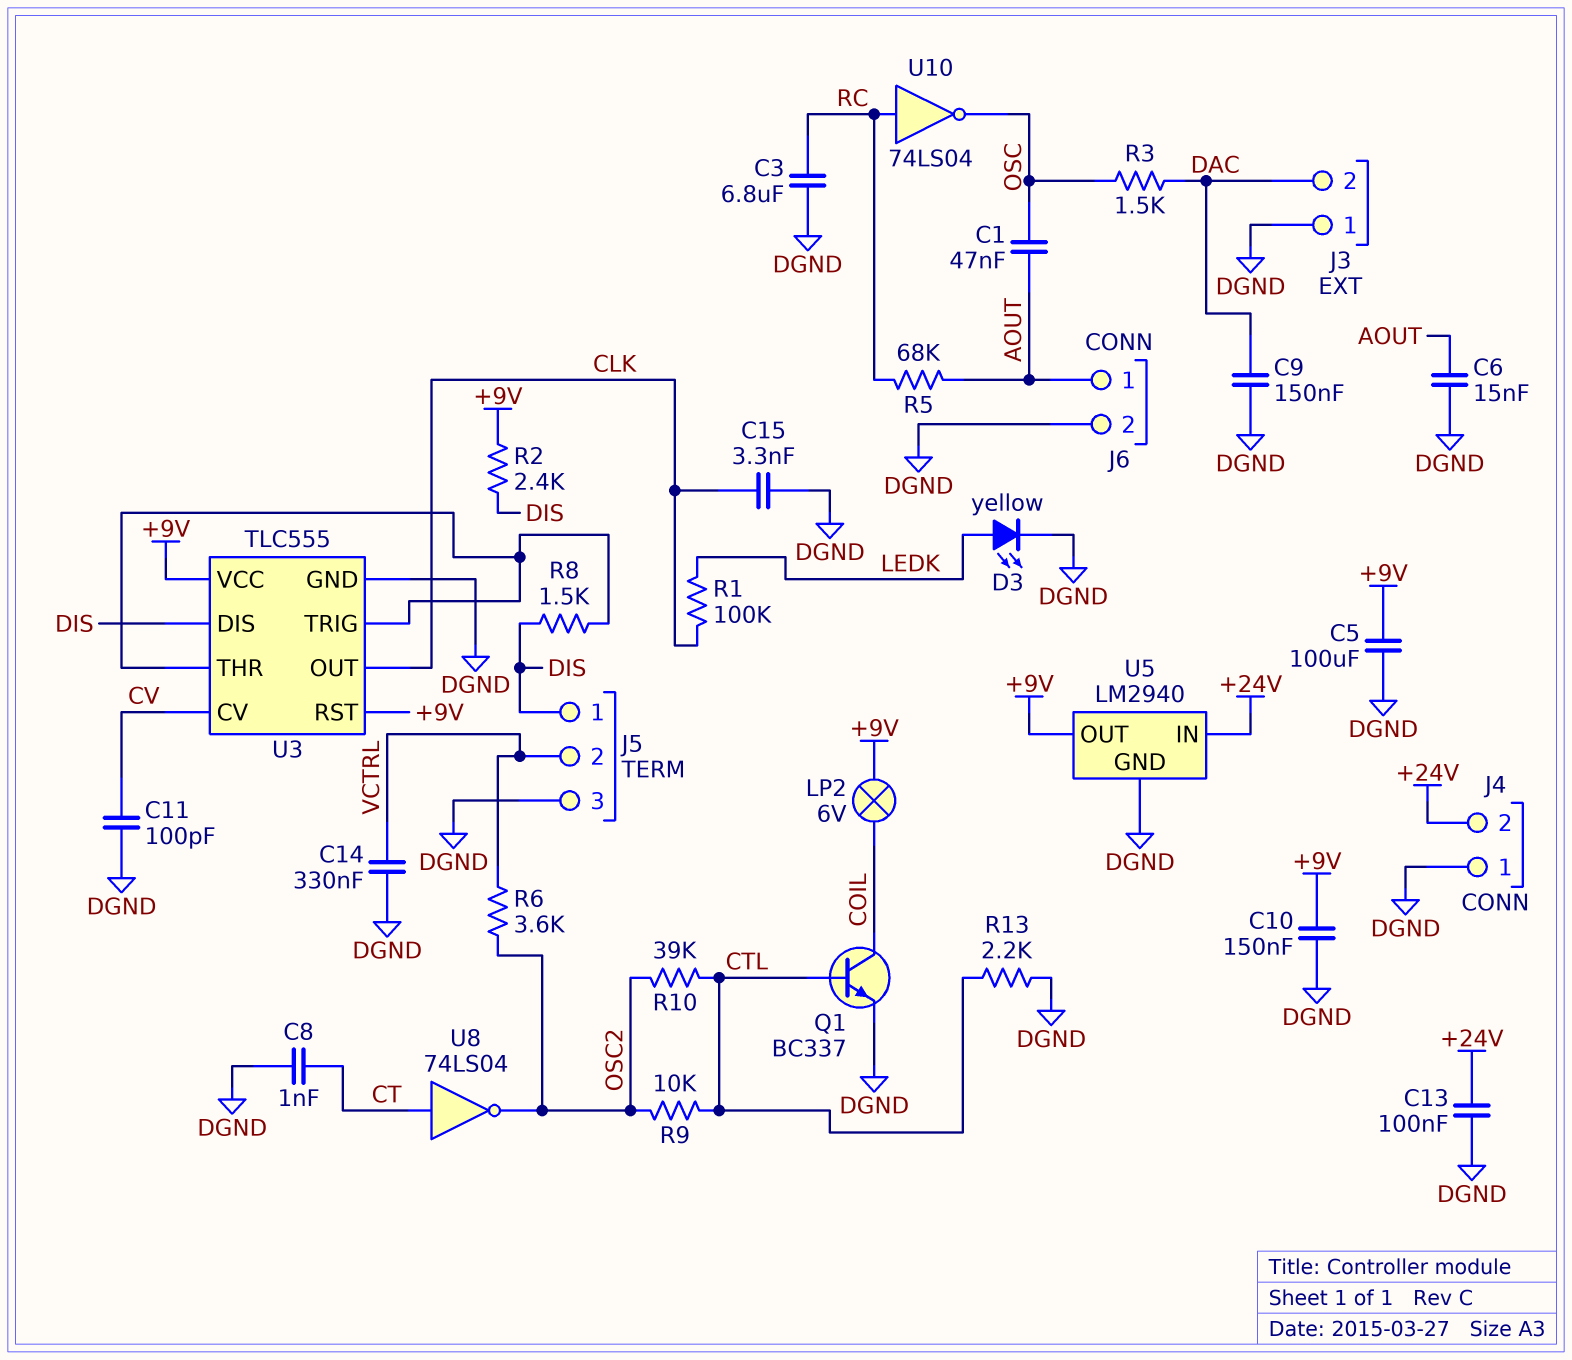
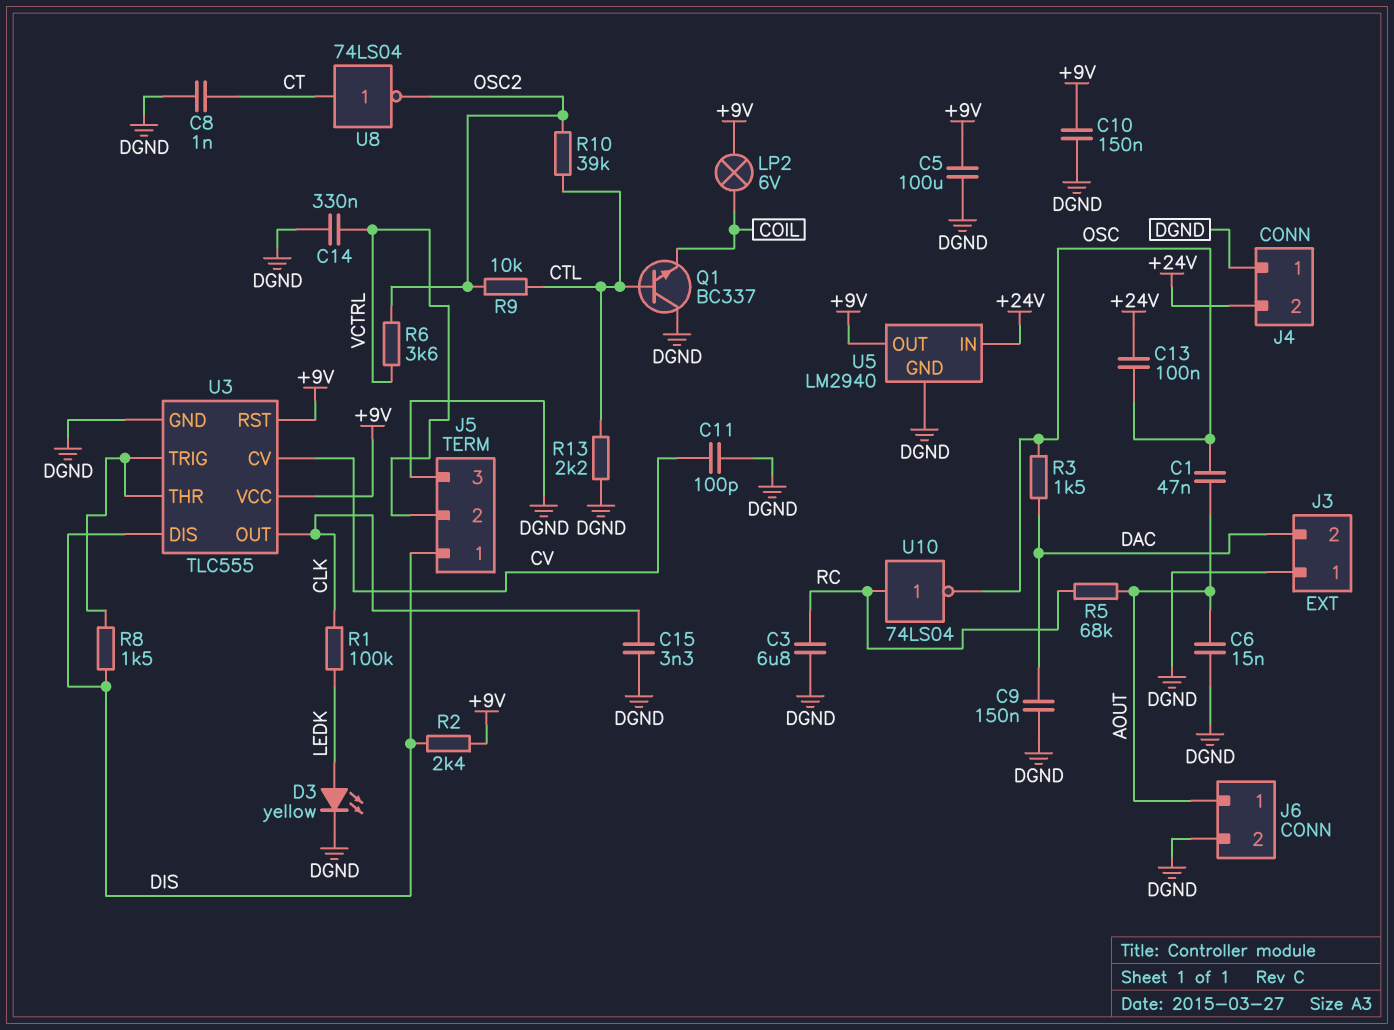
C13: 100nF (+24V, DGND) -> 100nF (+24V, OSC)
Q1: NPN BC337 (B CTL, C COIL, E DGND) -> NPN BC337 (B CTL, C DGND, E COIL)

